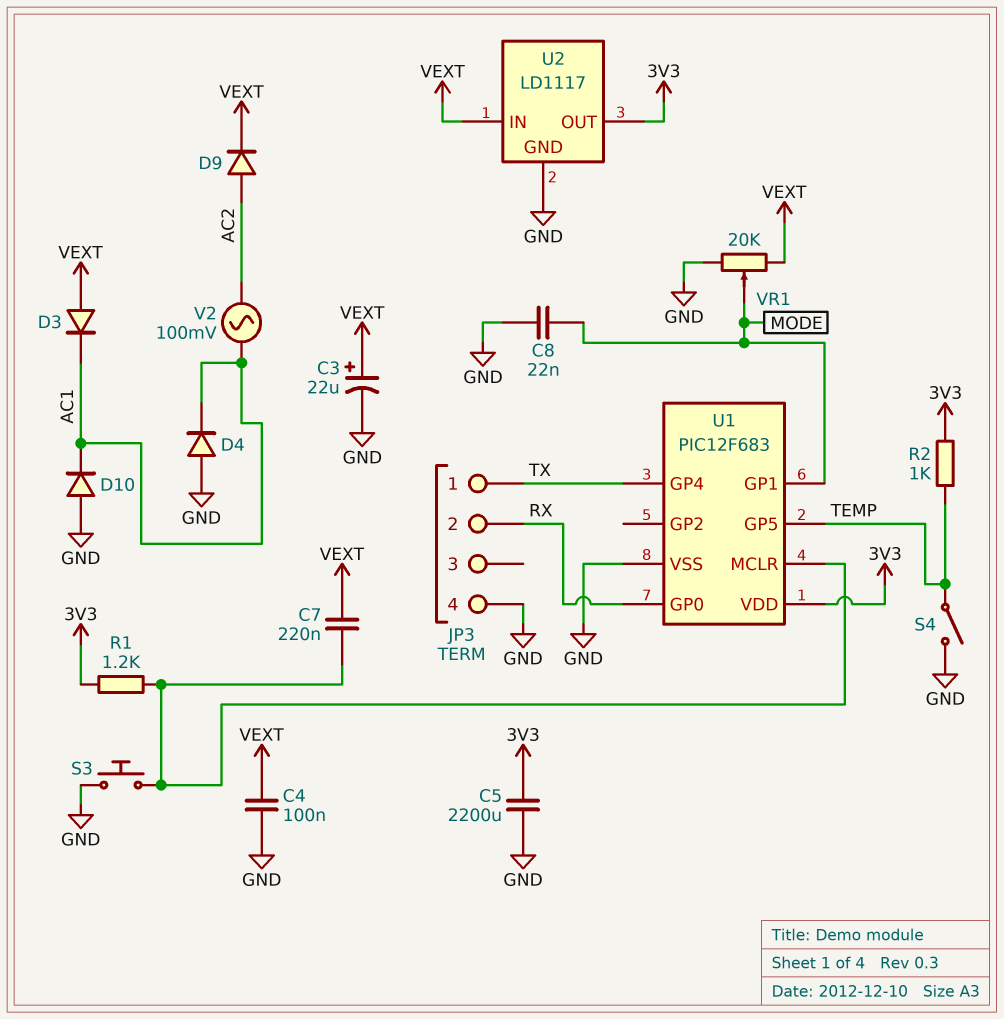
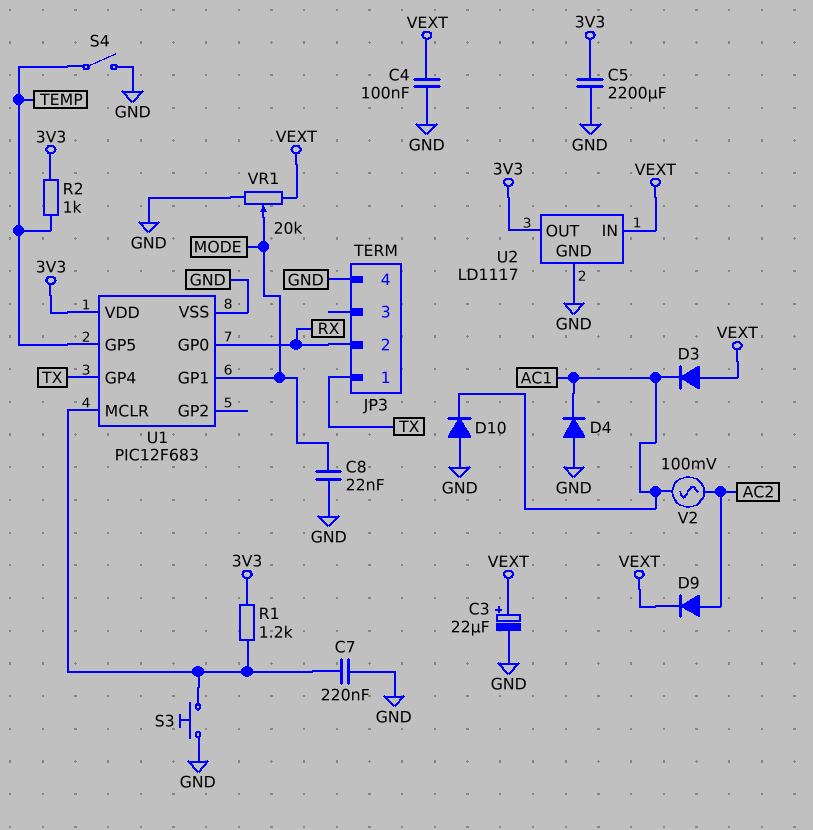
C7: 220nF (U1/MCLR, VEXT) -> 220nF (GND, U1/MCLR)

